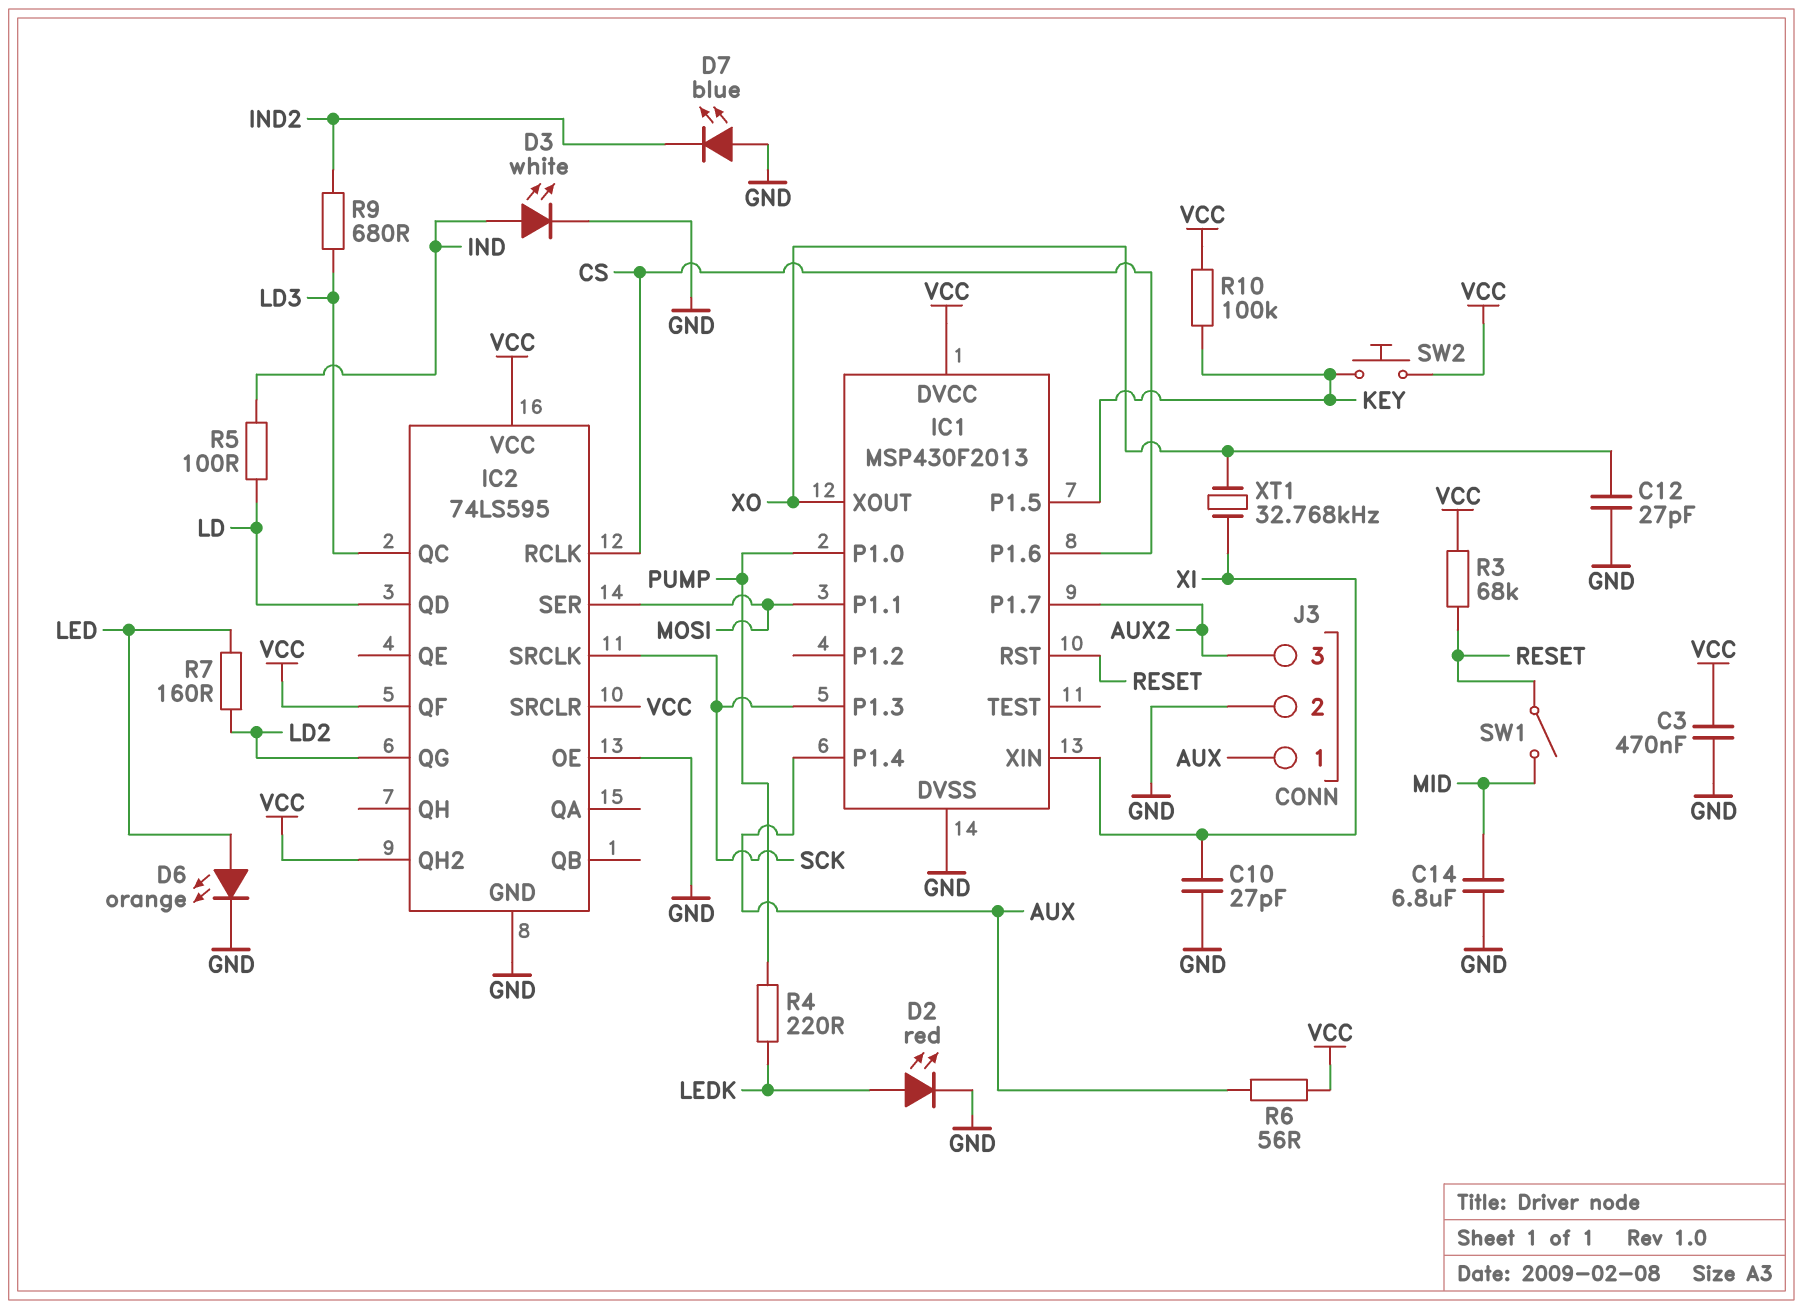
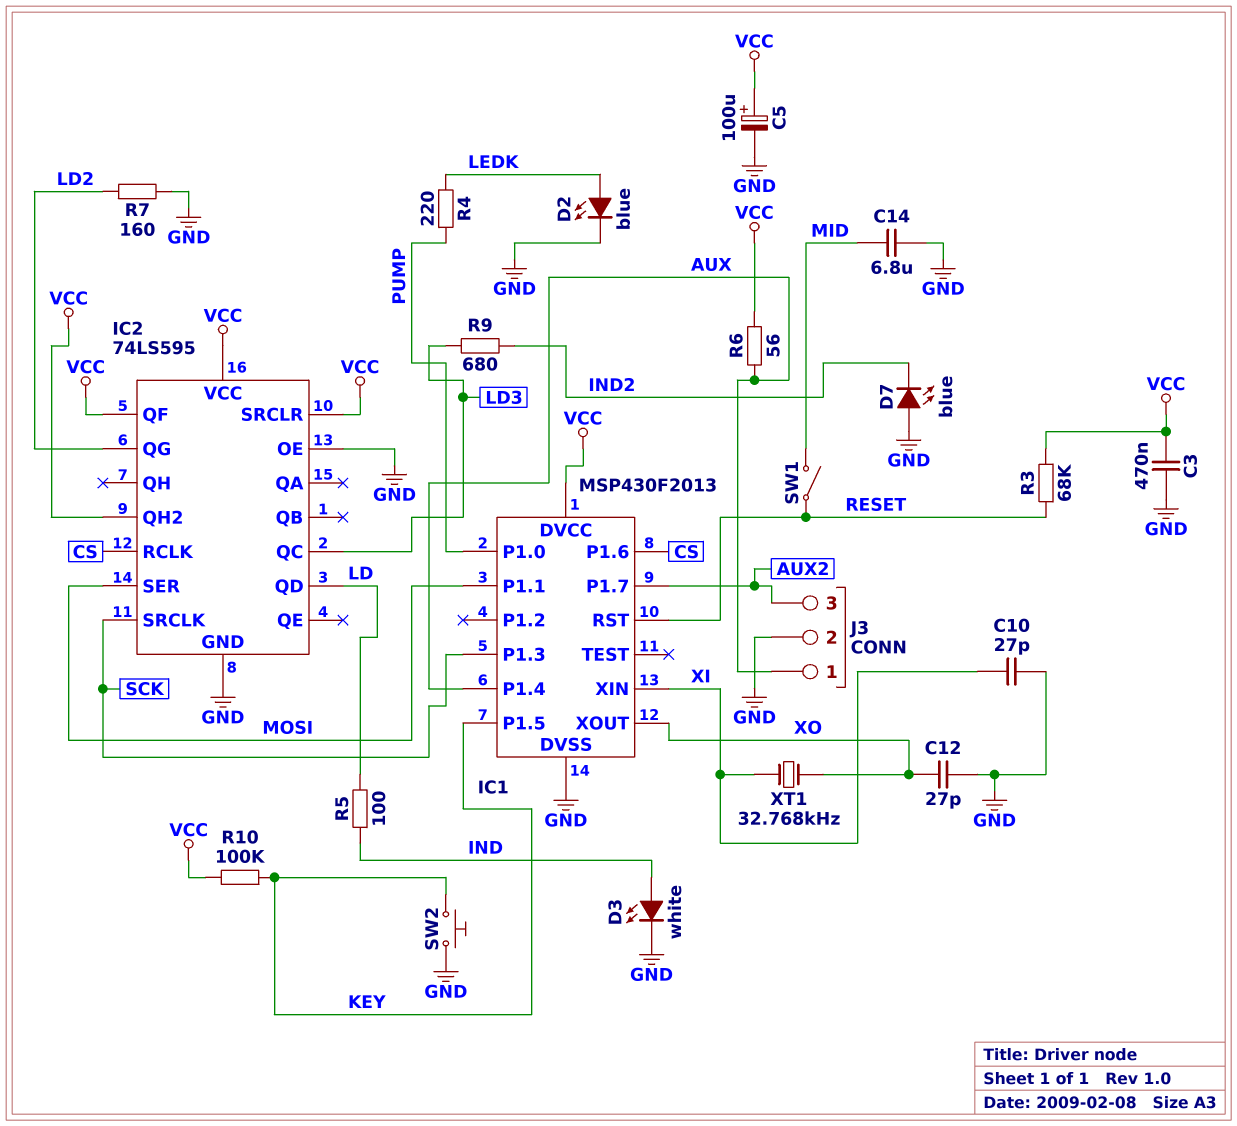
C5: none -> 100uF (plus VCC, minus GND)
D2: LED red (A LEDK, K GND) -> LED blue (A LEDK, K GND)
D6: LED orange (A LED, K GND) -> none
R7: 160 (LD2, LED) -> 160 (GND, LD2)
SW2: button (KEY, VCC) -> button (GND, KEY)

